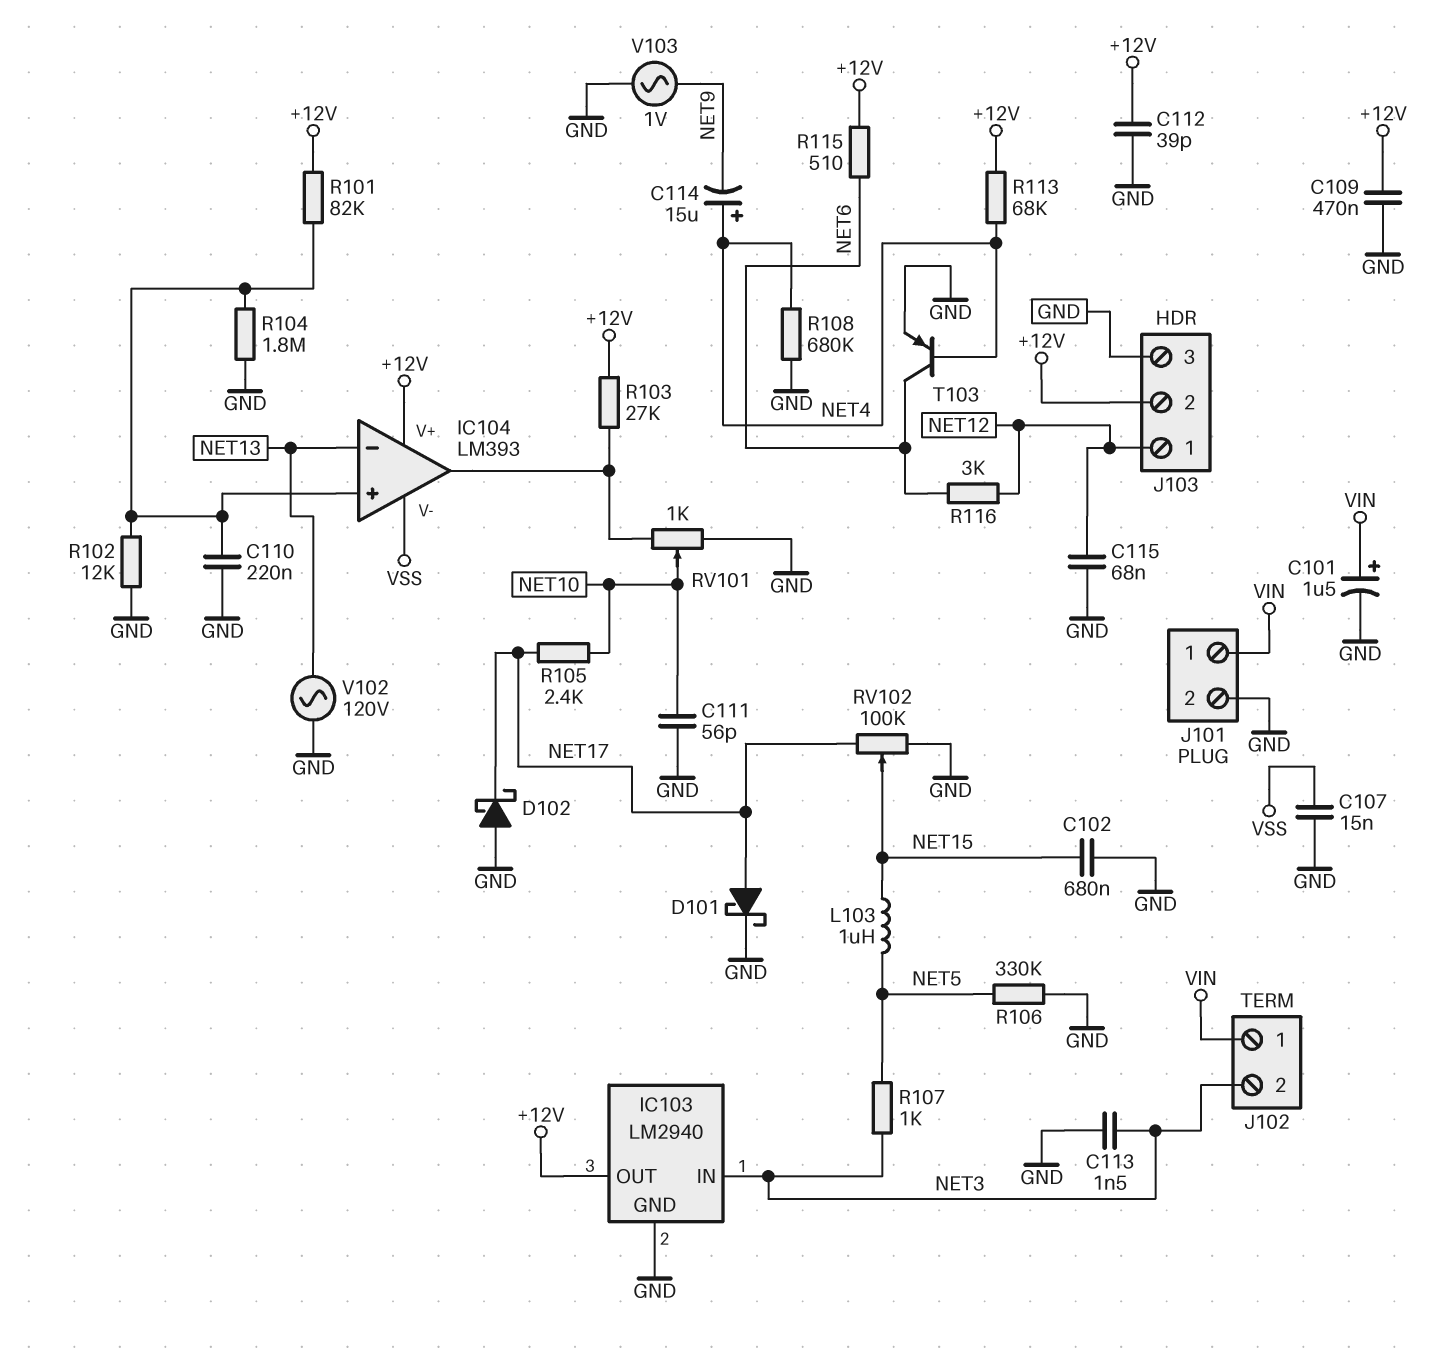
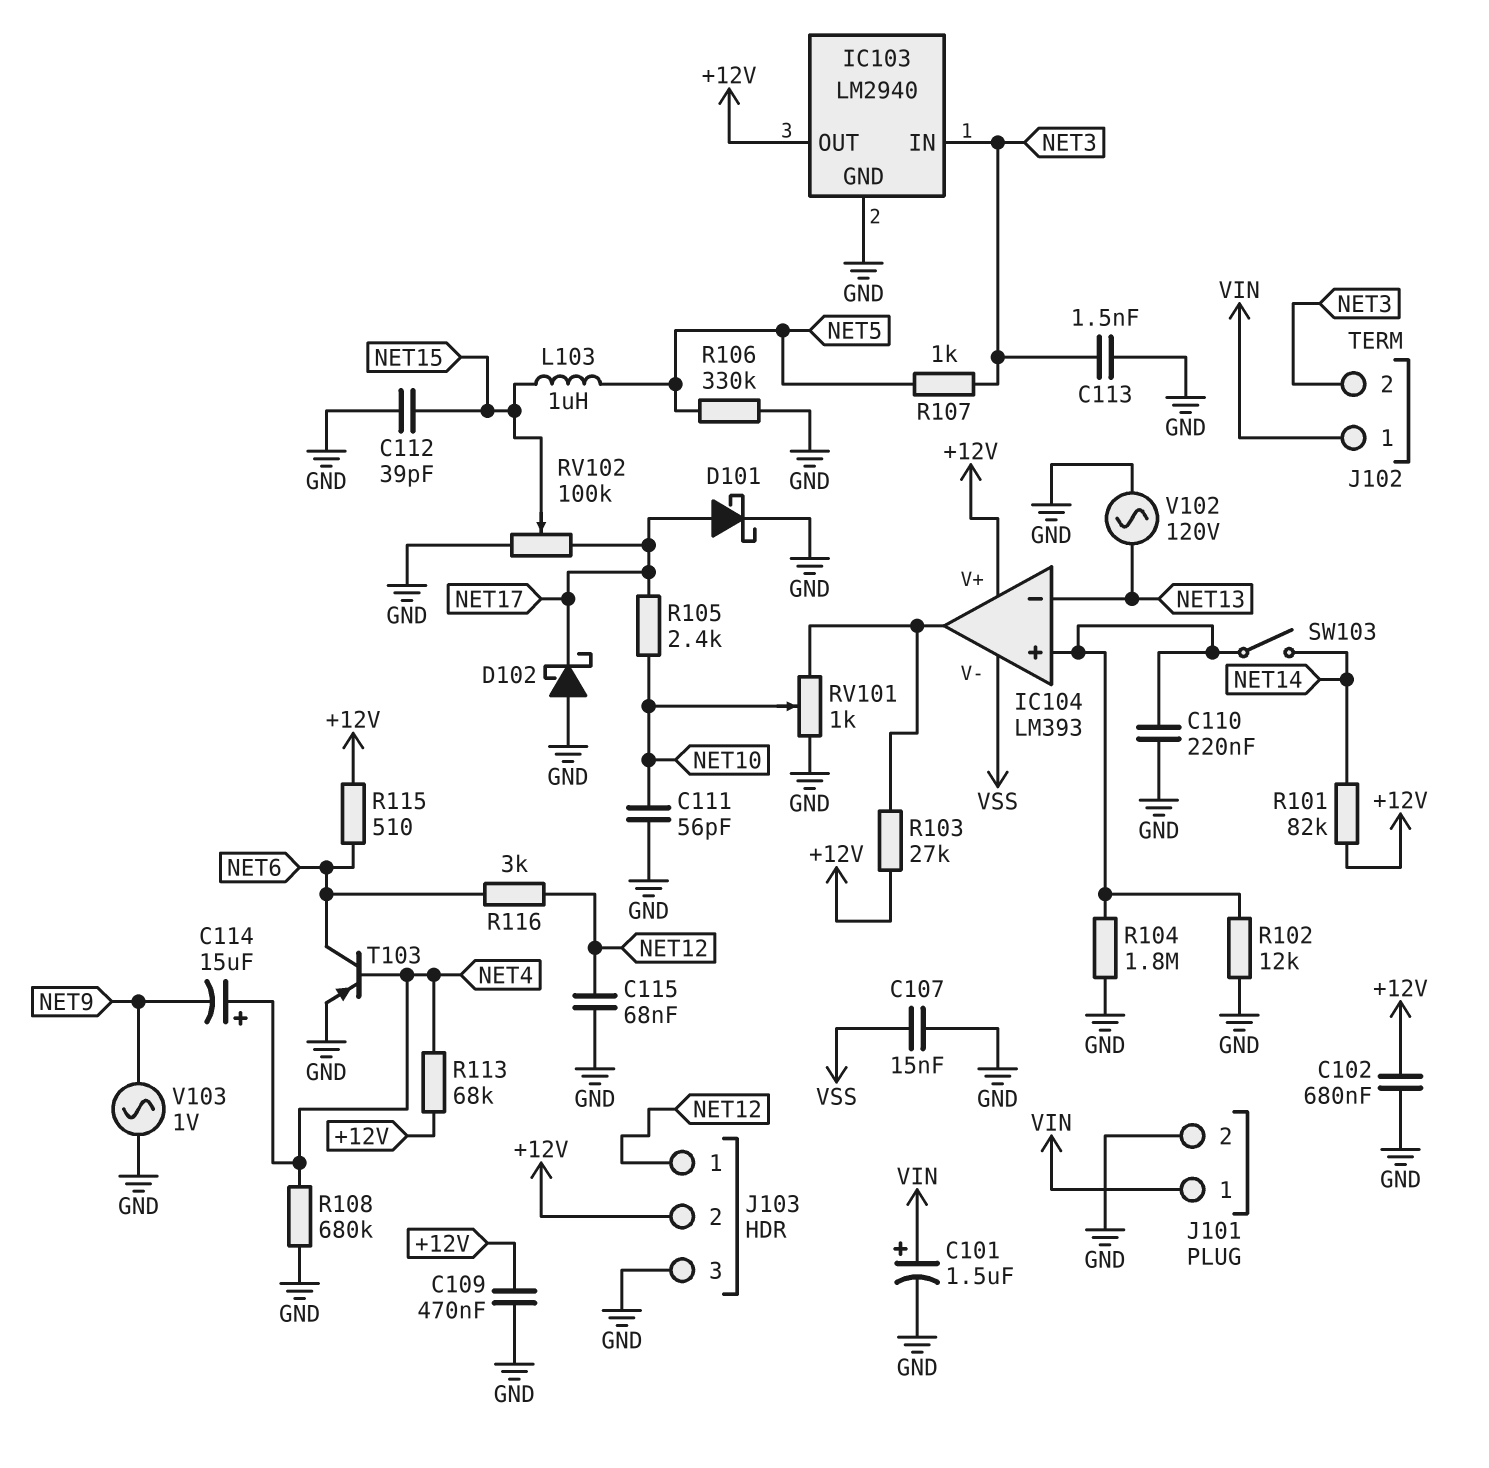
C102: 680nF (GND, NET15) -> 680nF (+12V, GND)
C112: 39pF (+12V, GND) -> 39pF (GND, NET15)
R101: 82k (+12V, IC104/in+) -> 82k (+12V, NET14)
SW103: none -> switch (IC104/in+, NET14)

